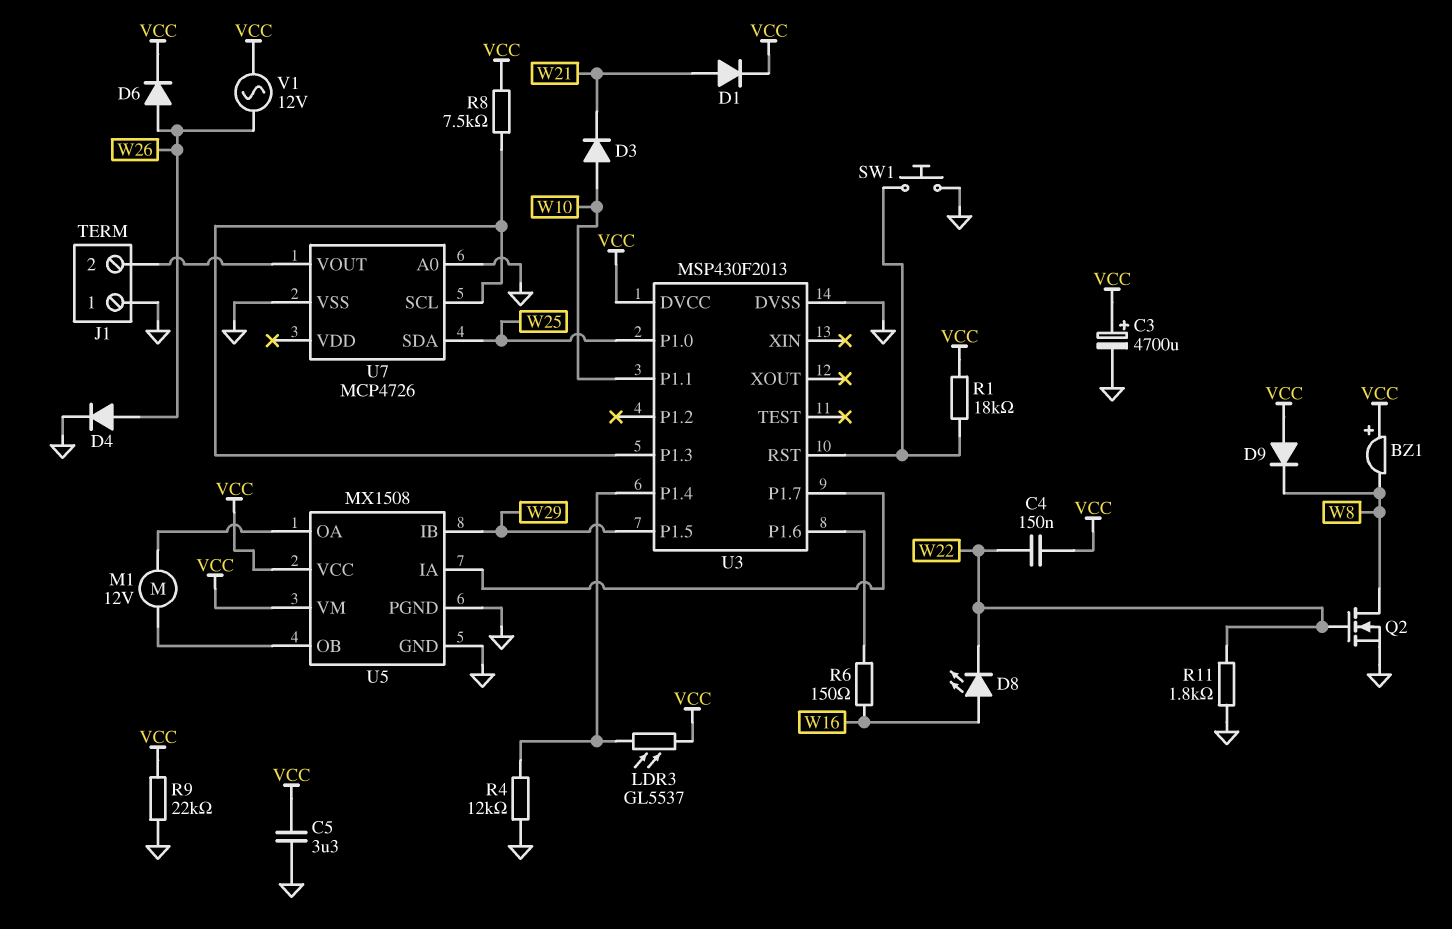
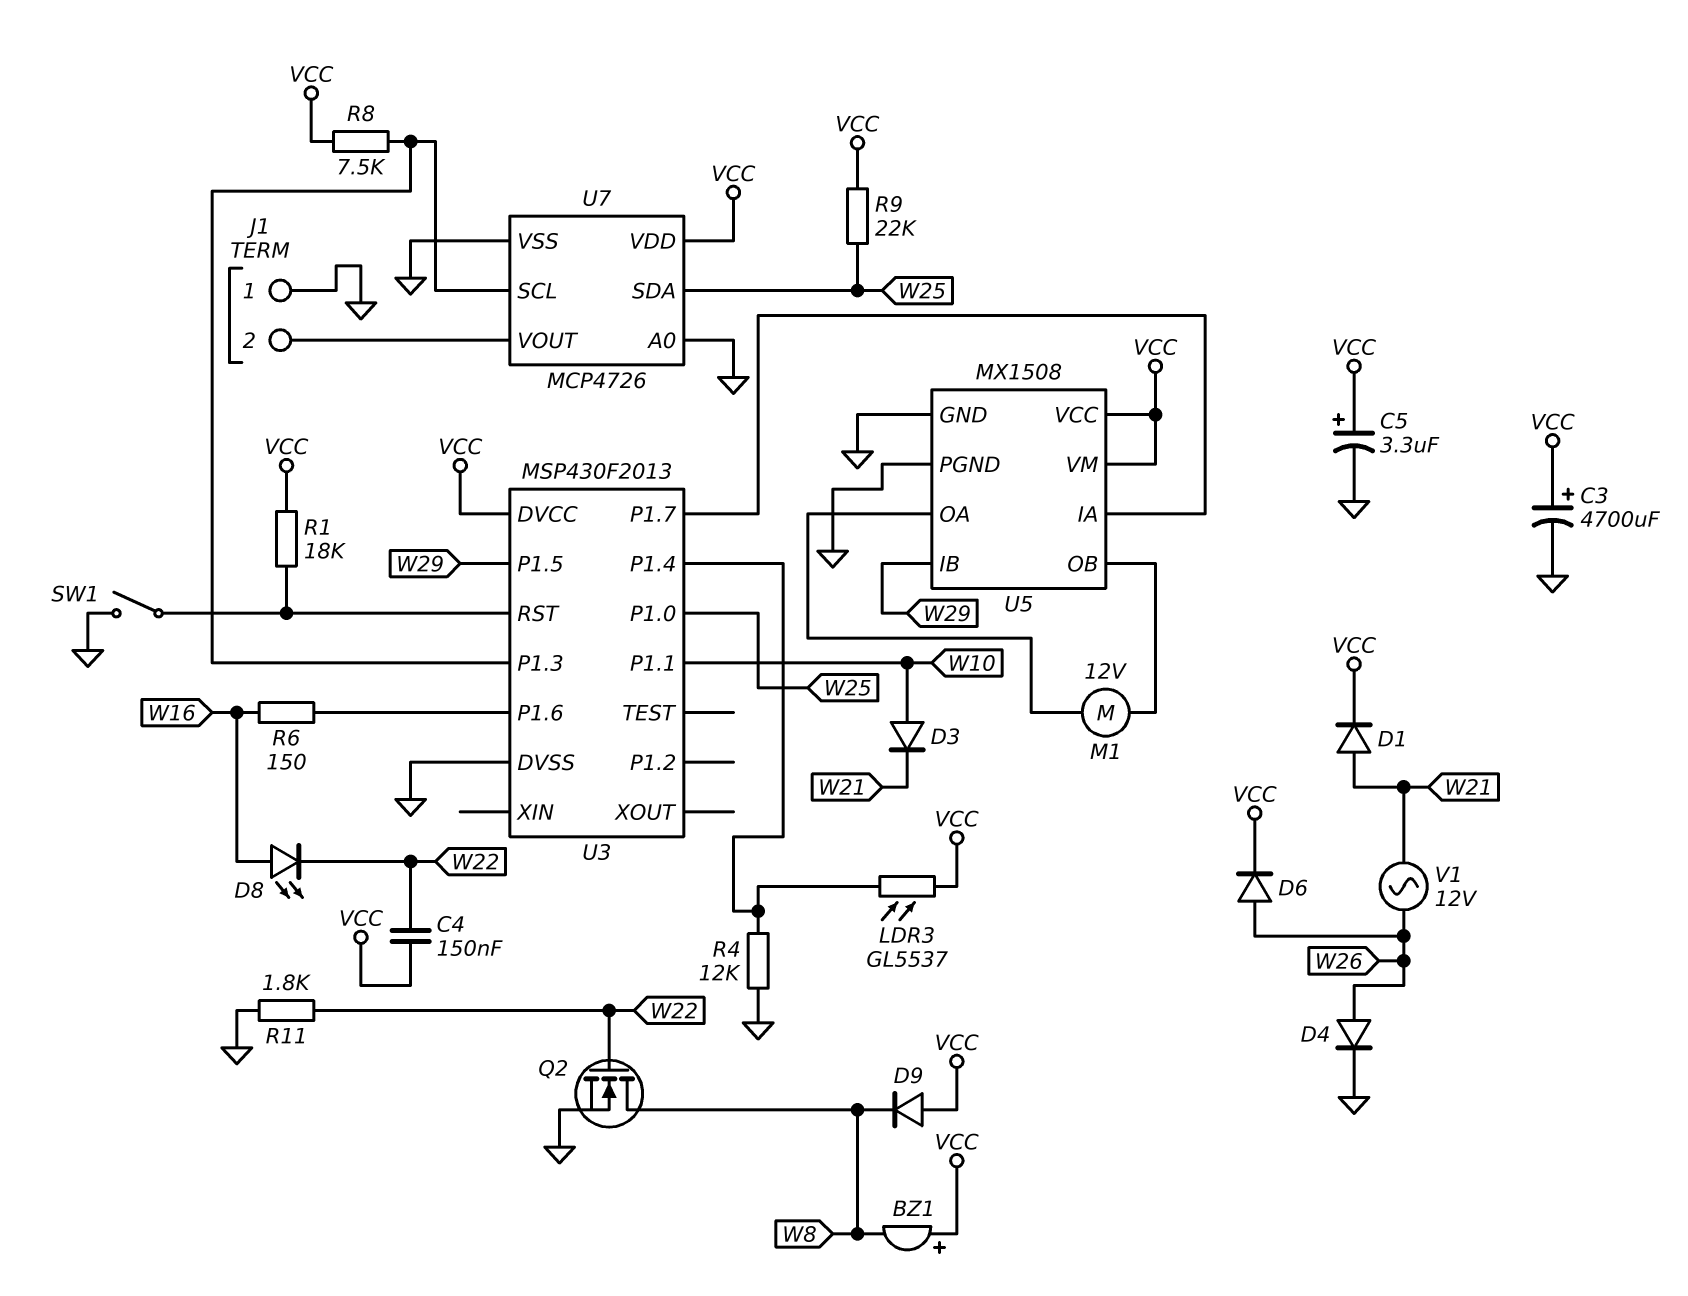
C5: 3.3uF (GND, VCC) -> 3.3uF (plus VCC, minus GND)
R9: 22k (GND, VCC) -> 22k (VCC, W25)
SW1: button (GND, U3/RST) -> switch (GND, U3/RST)
U7 pin VDD: none -> VCC
V1: AC 12V (VCC, W26) -> AC 12V (W21, W26)

